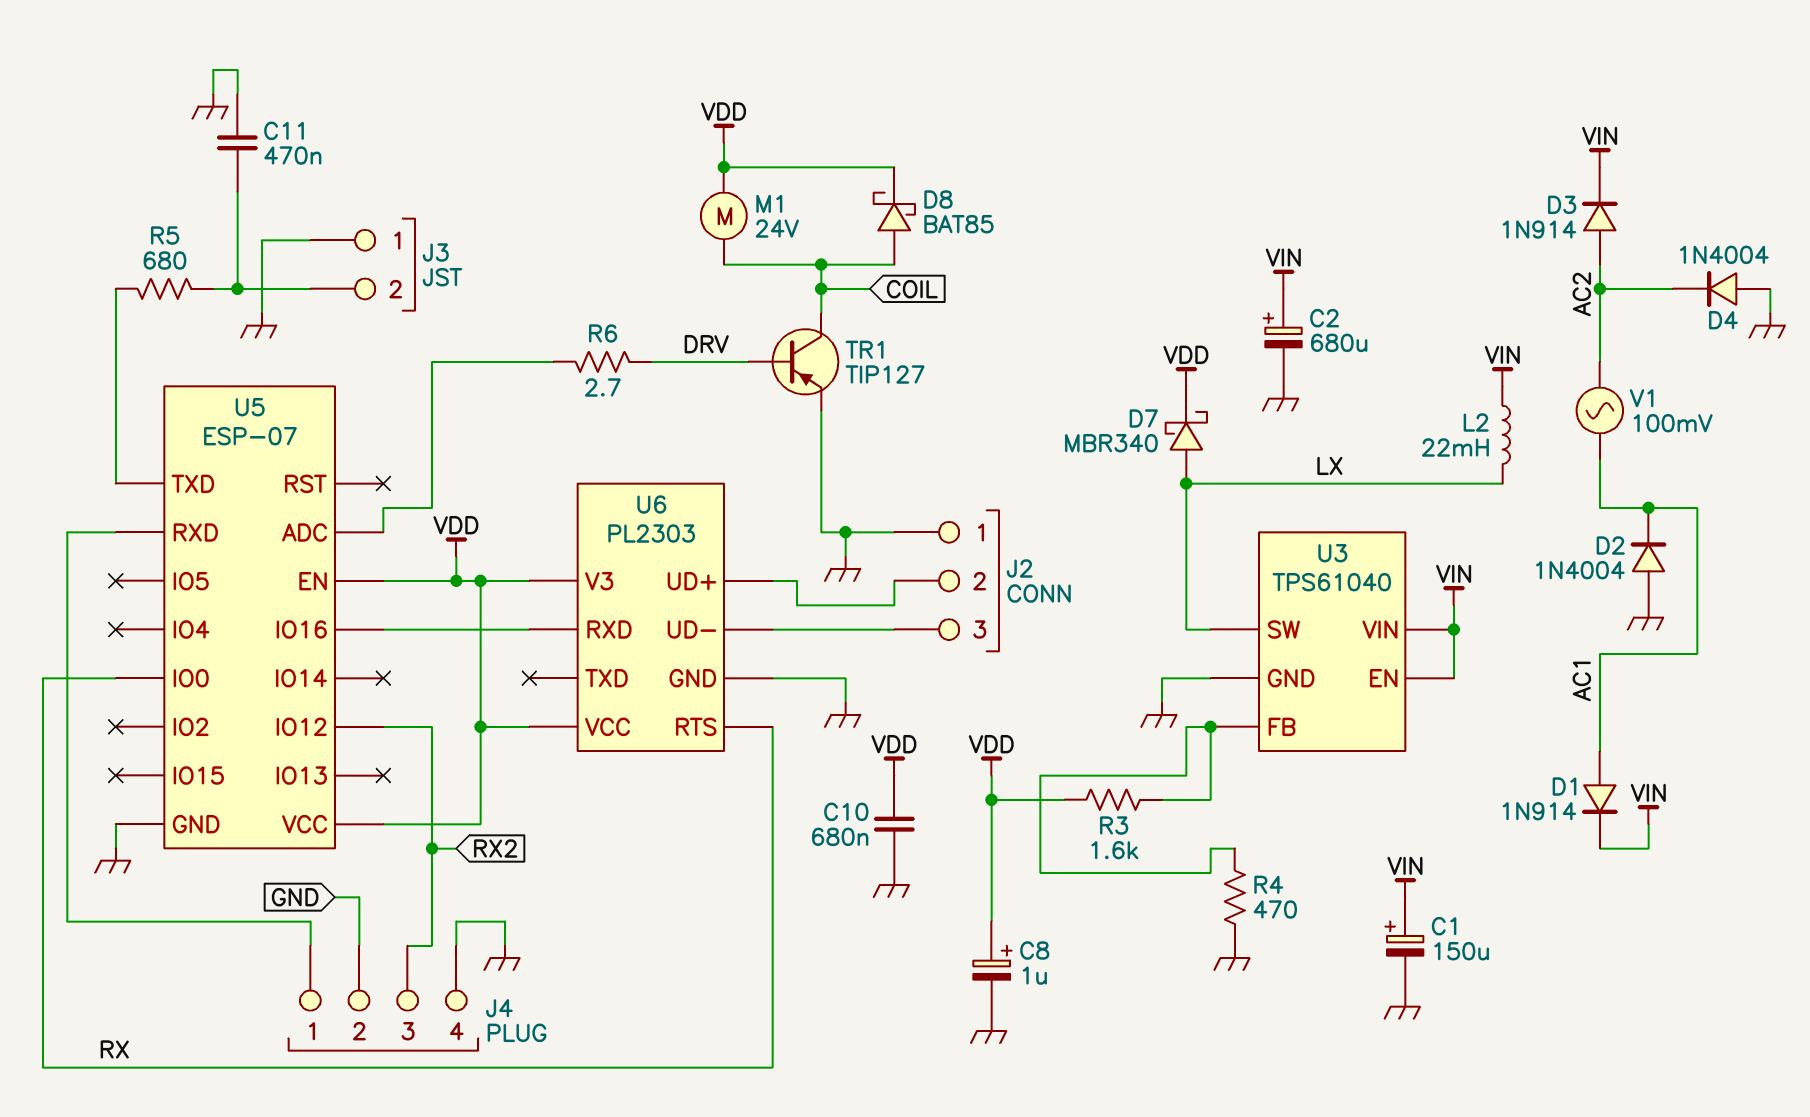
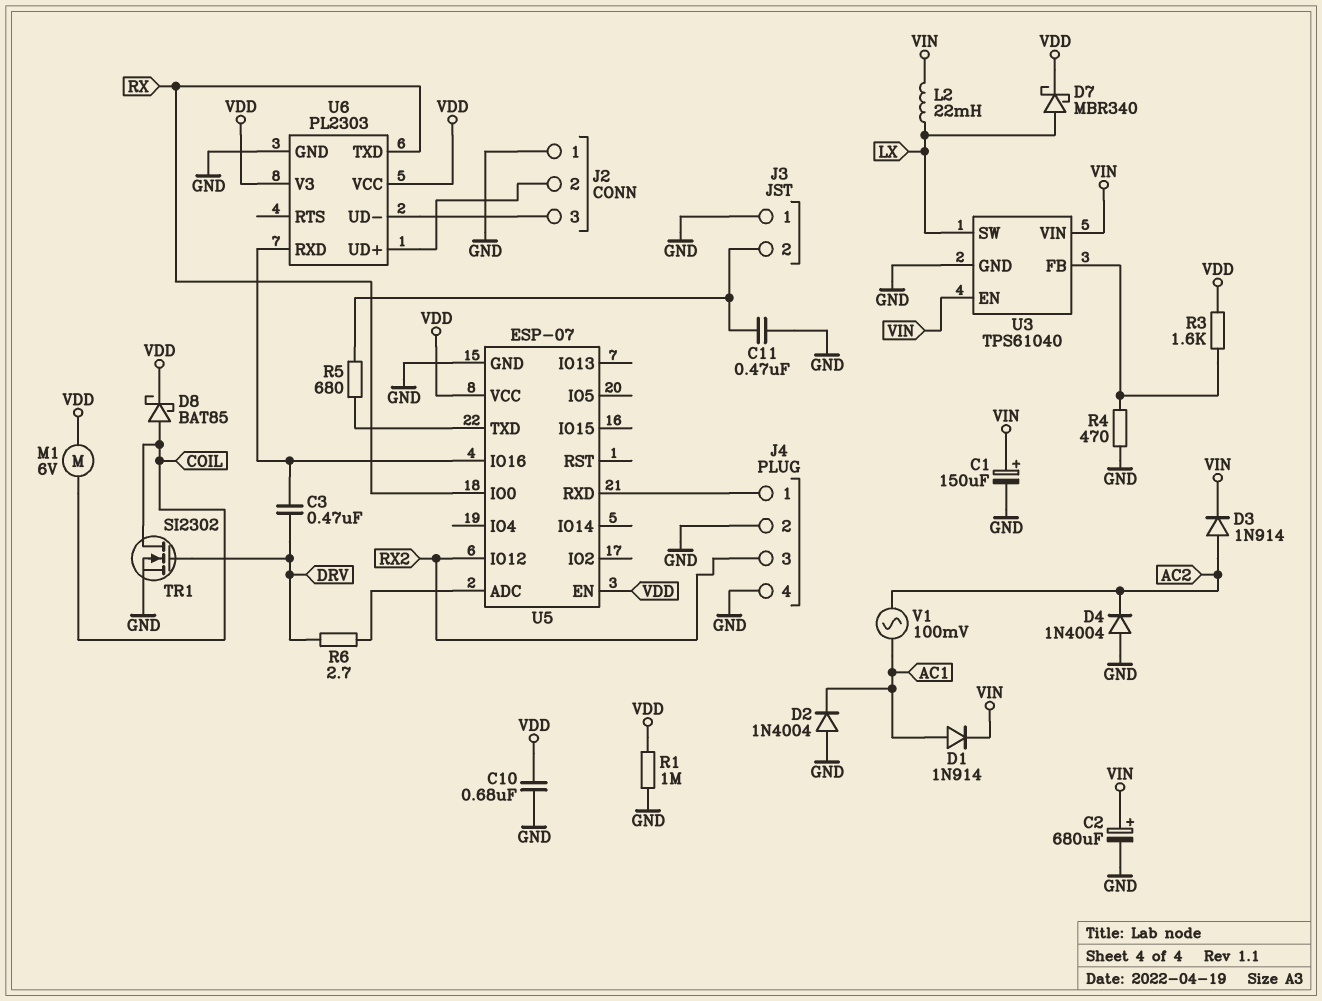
C3: none -> 470nF (DRV, U5/IO16)
C8: 1uF (plus VDD, minus GND) -> none
M1: motor 24V (COIL, VDD) -> motor 6V (COIL, VDD)
R1: none -> 1M (GND, VDD)
TR1: PNP TIP127 (B DRV, C COIL, E GND) -> NMOS SI2302 (G DRV, D COIL, S GND)
U6 pin RTS: RX -> none
U6 pin TXD: none -> RX

